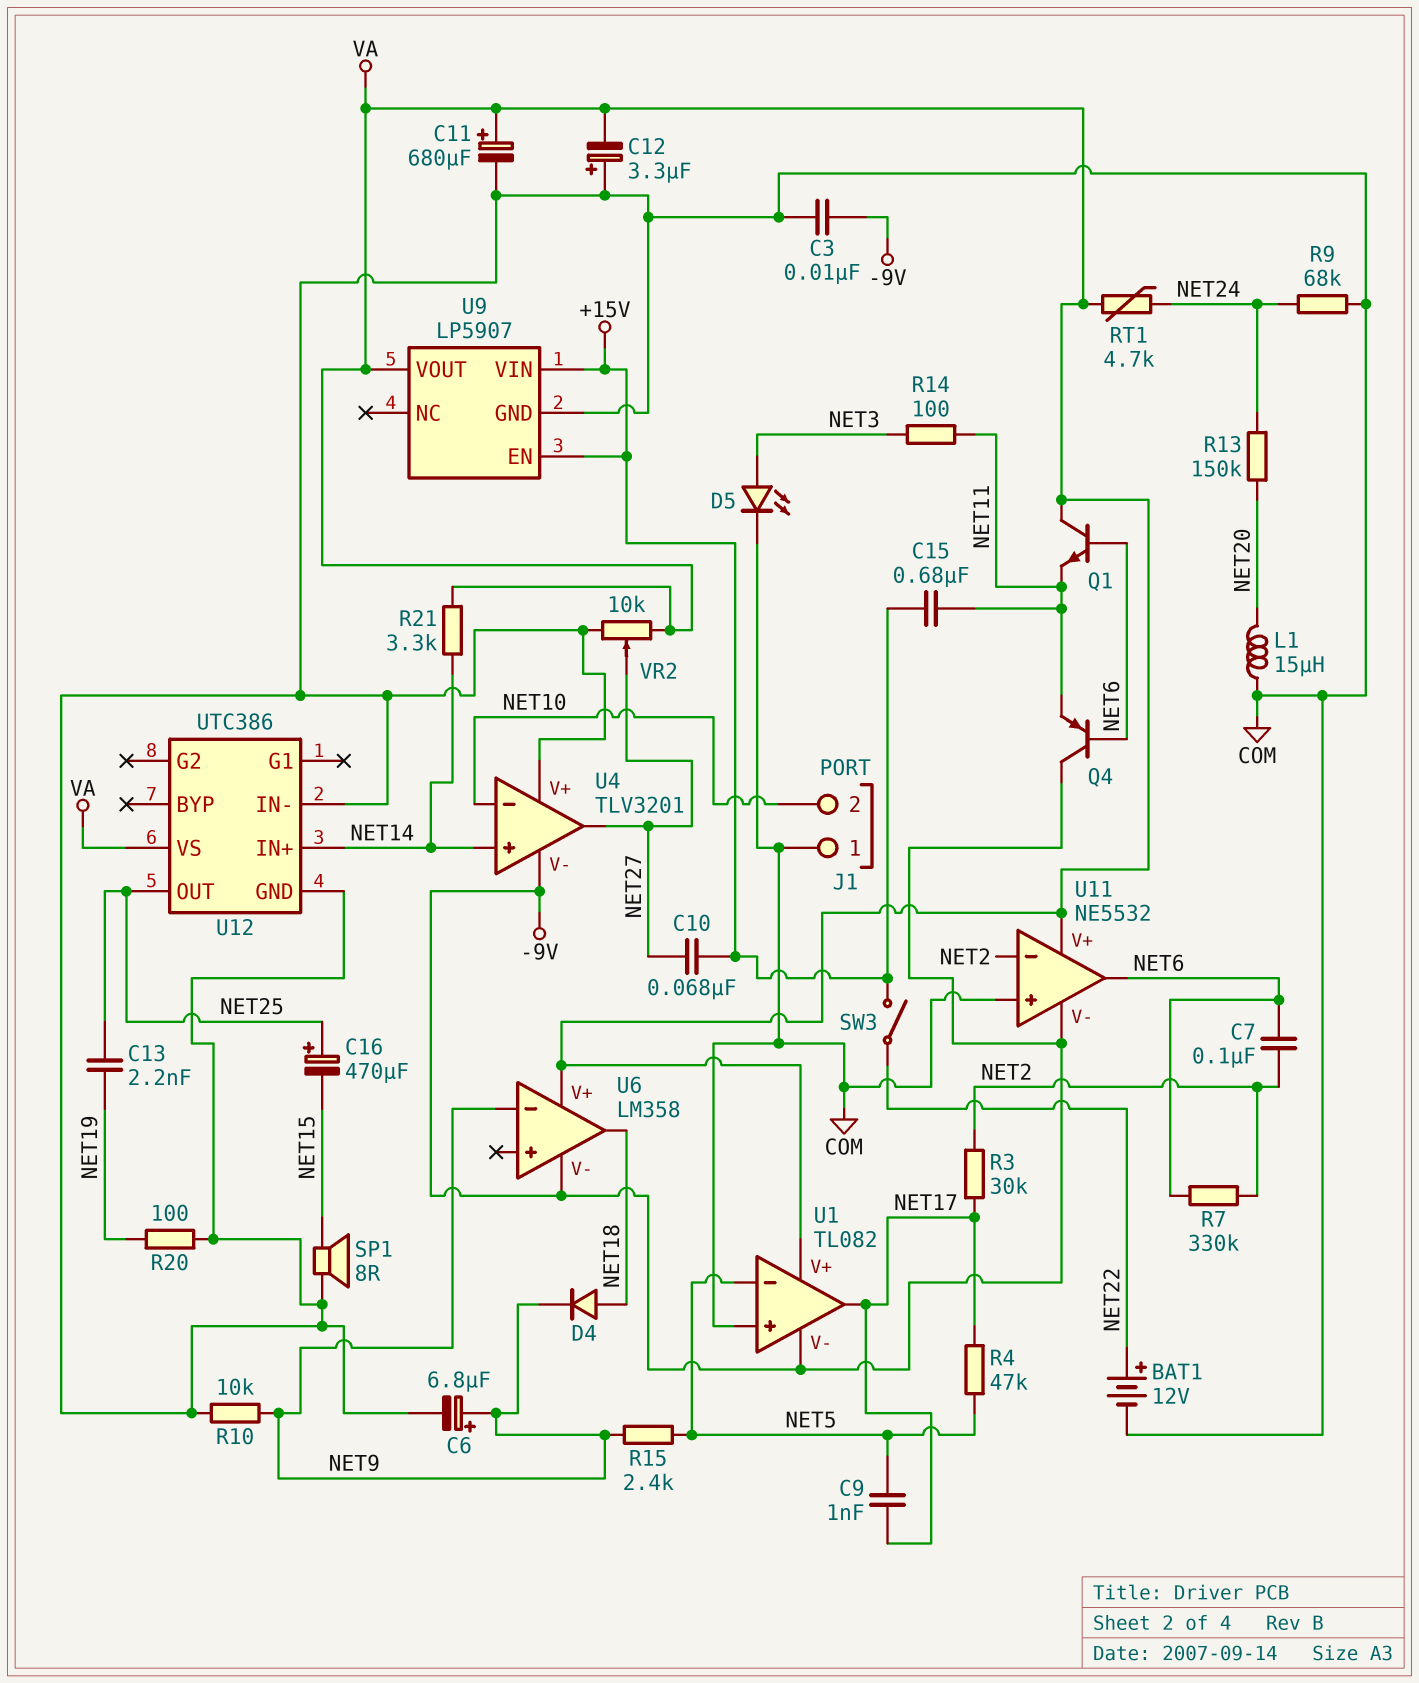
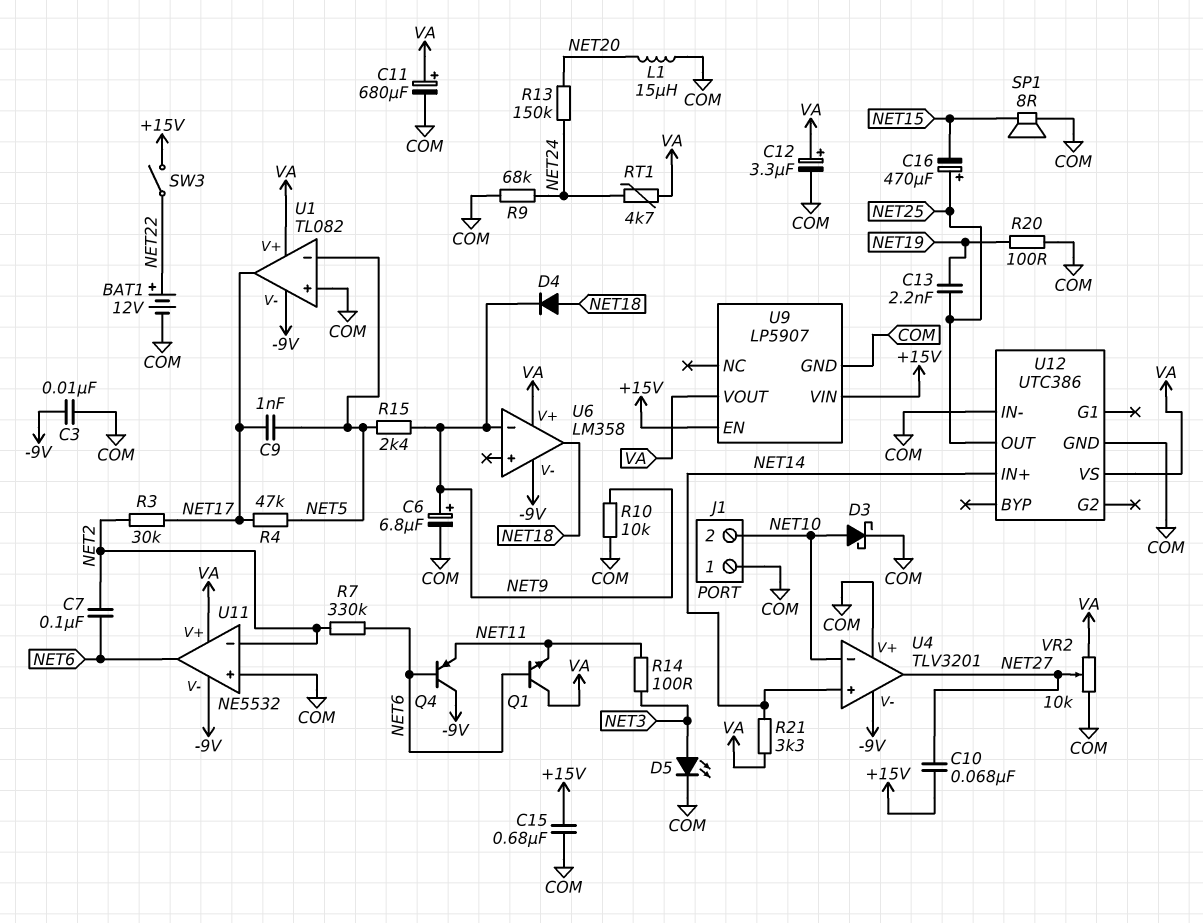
C12: 3.3uF (plus COM, minus VA) -> 3.3uF (plus VA, minus COM)
C15: 680nF (+15V, NET11) -> 680nF (+15V, COM)
D3: none -> schottky (A NET10, K COM)

